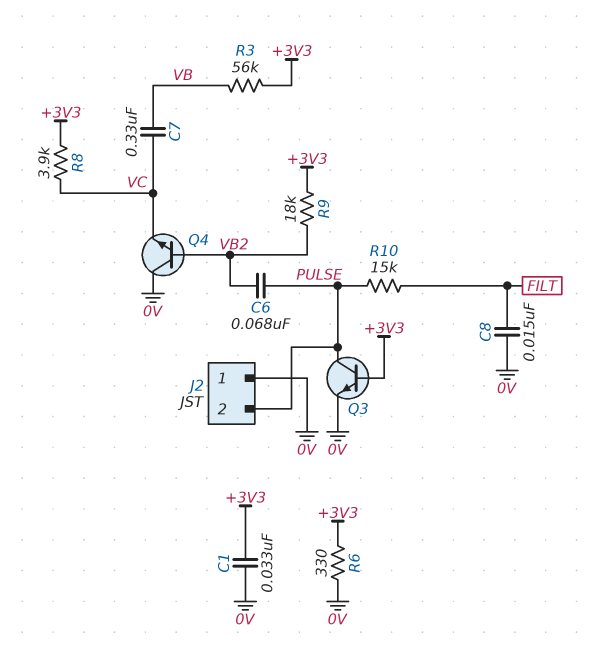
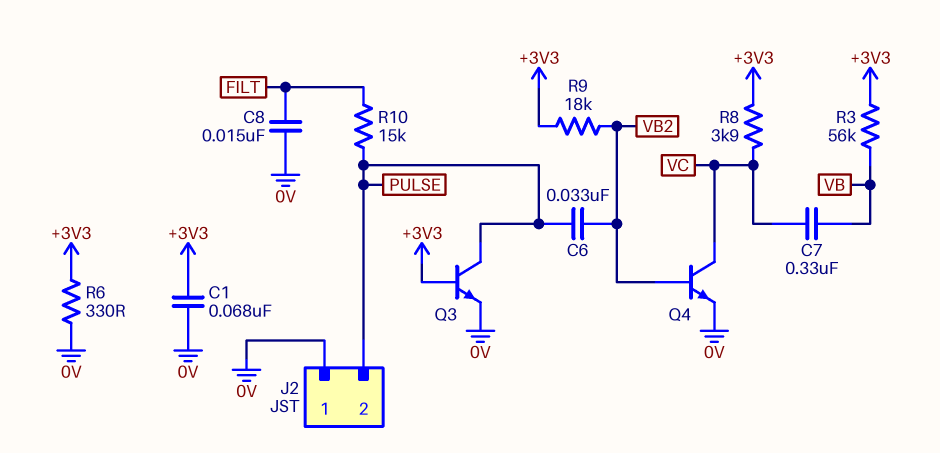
C1: 33nF (+3V3, 0V) -> 68nF (+3V3, 0V)
C6: 68nF (PULSE, VB2) -> 33nF (PULSE, VB2)
Q4: NPN (B VB2, C 0V, E VC) -> NPN (B VB2, C VC, E 0V)

